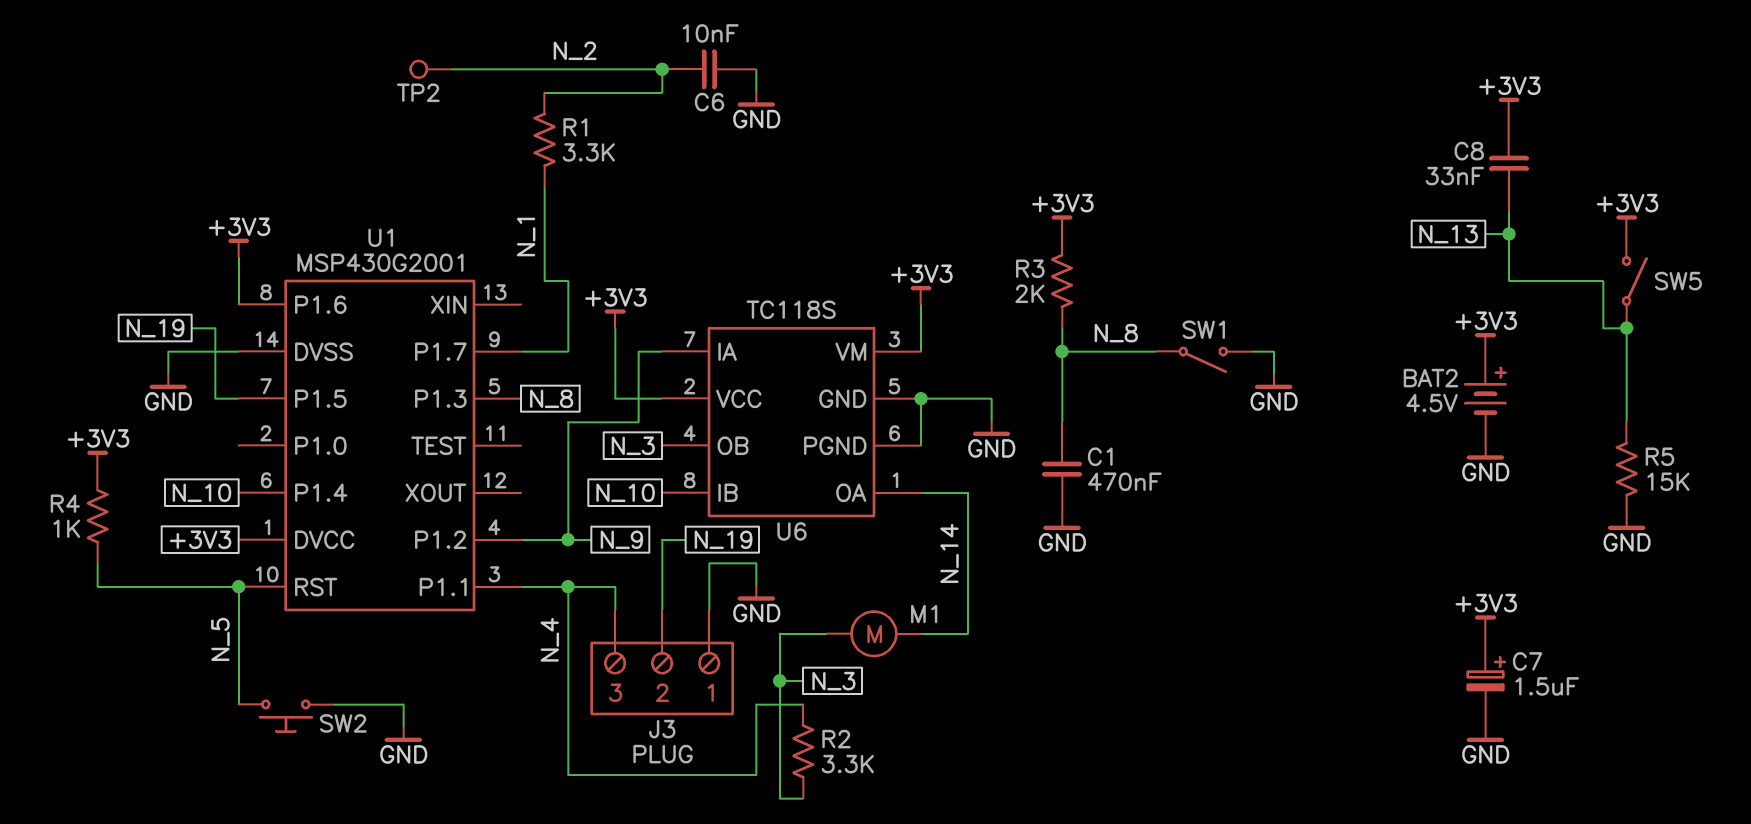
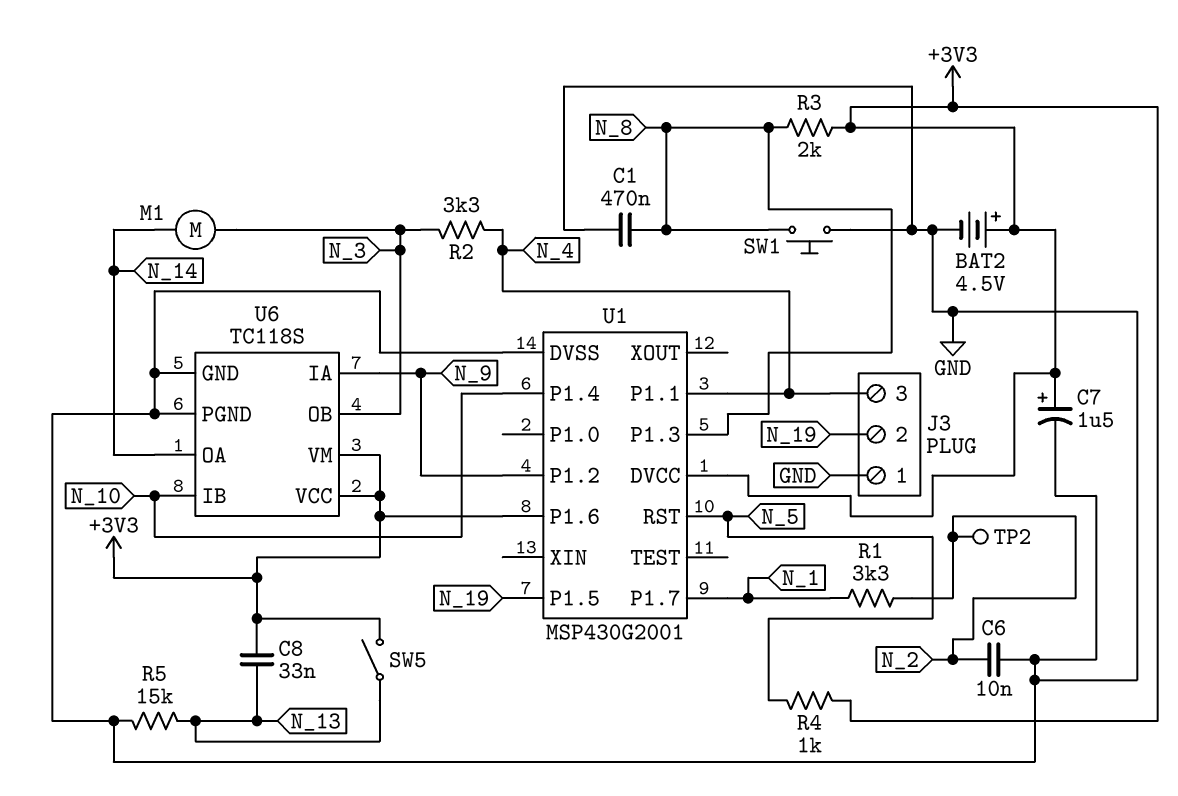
SW1: switch (GND, N_8) -> button (GND, N_8)
SW2: button (GND, N_5) -> none

